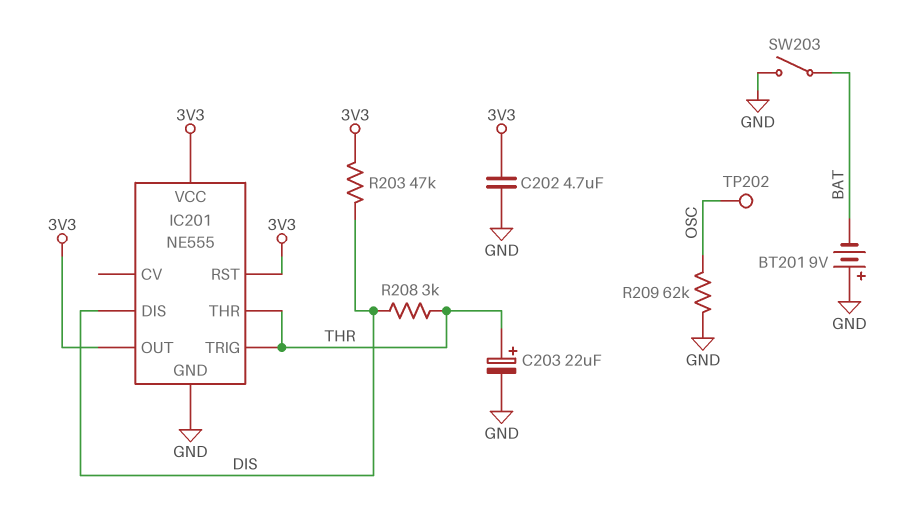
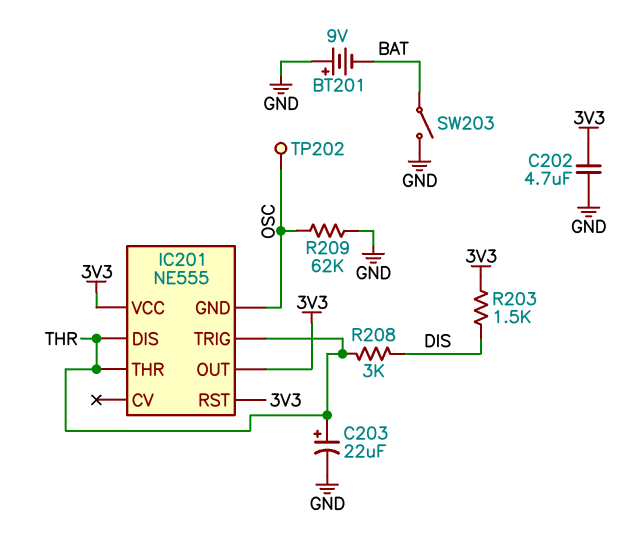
IC201 pin DIS: DIS -> THR
IC201 pin GND: GND -> OSC
R203: 47k (3V3, DIS) -> 1.5k (3V3, DIS)

